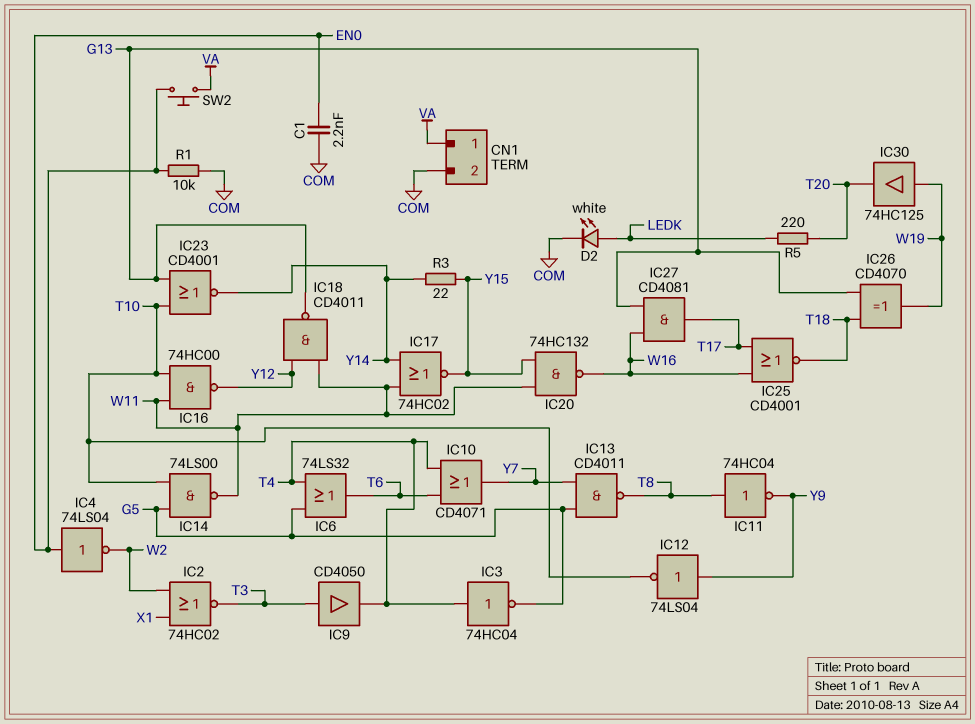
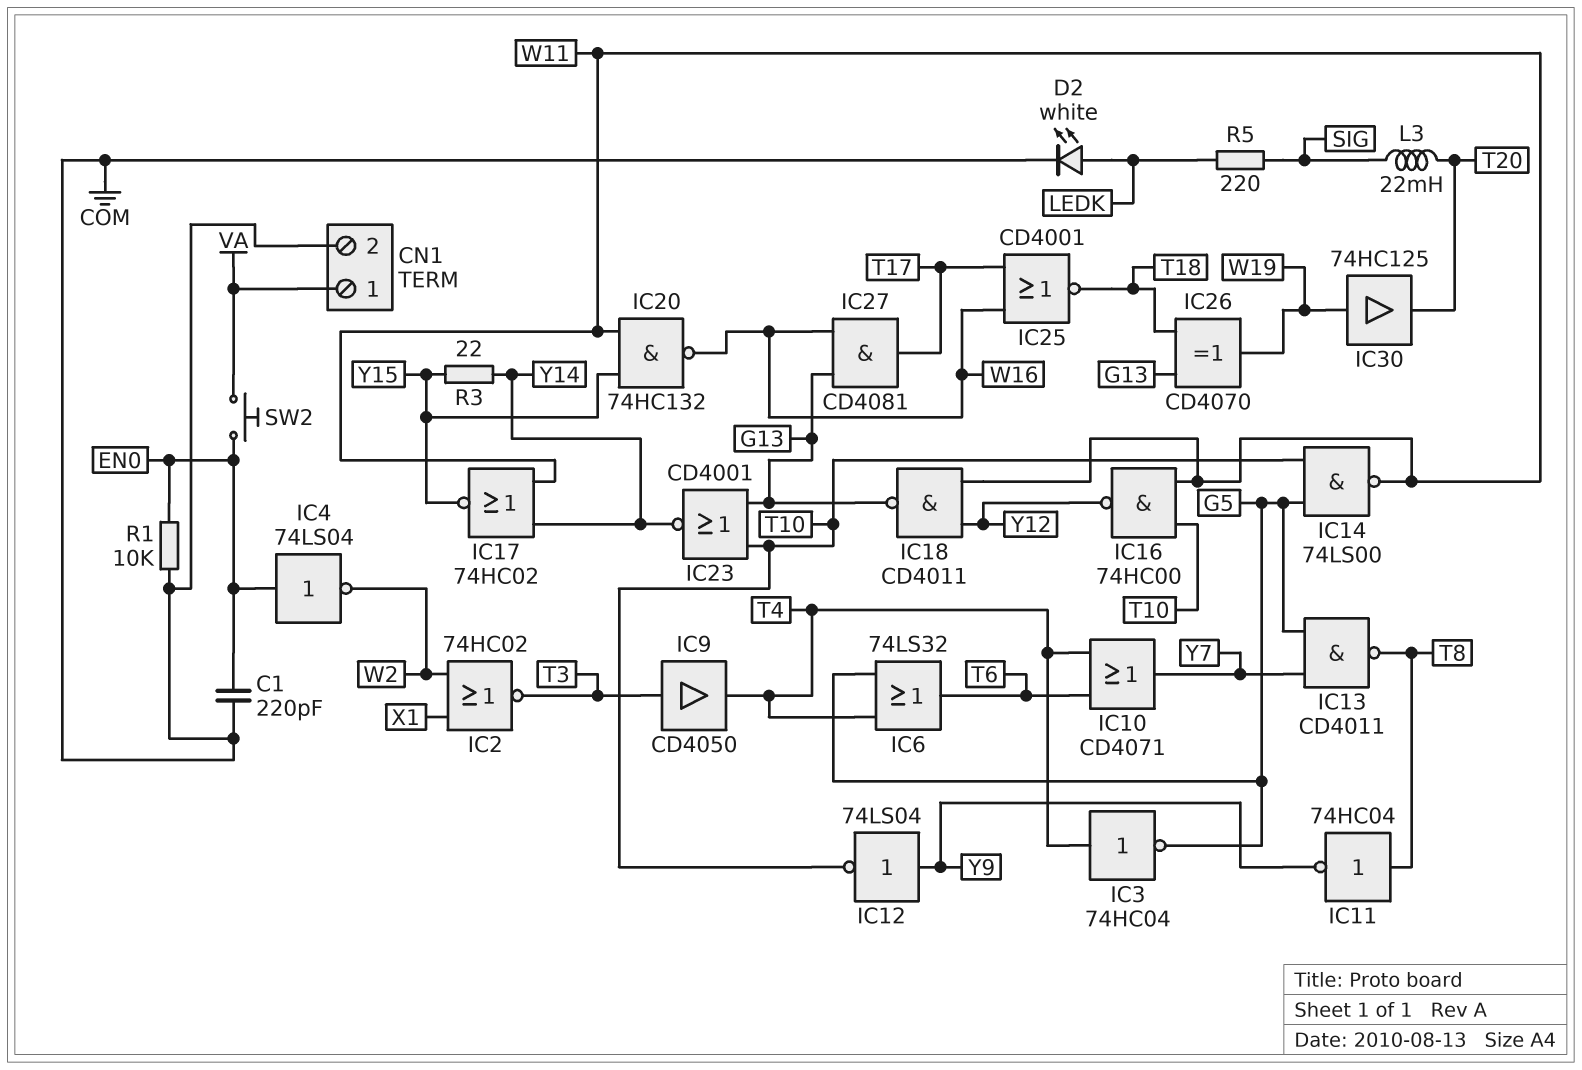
C1: 2.2nF (COM, EN0) -> 220pF (COM, EN0)
L3: none -> 22mH (SIG, T20)
R5: 220 (LEDK, T20) -> 220 (LEDK, SIG)

